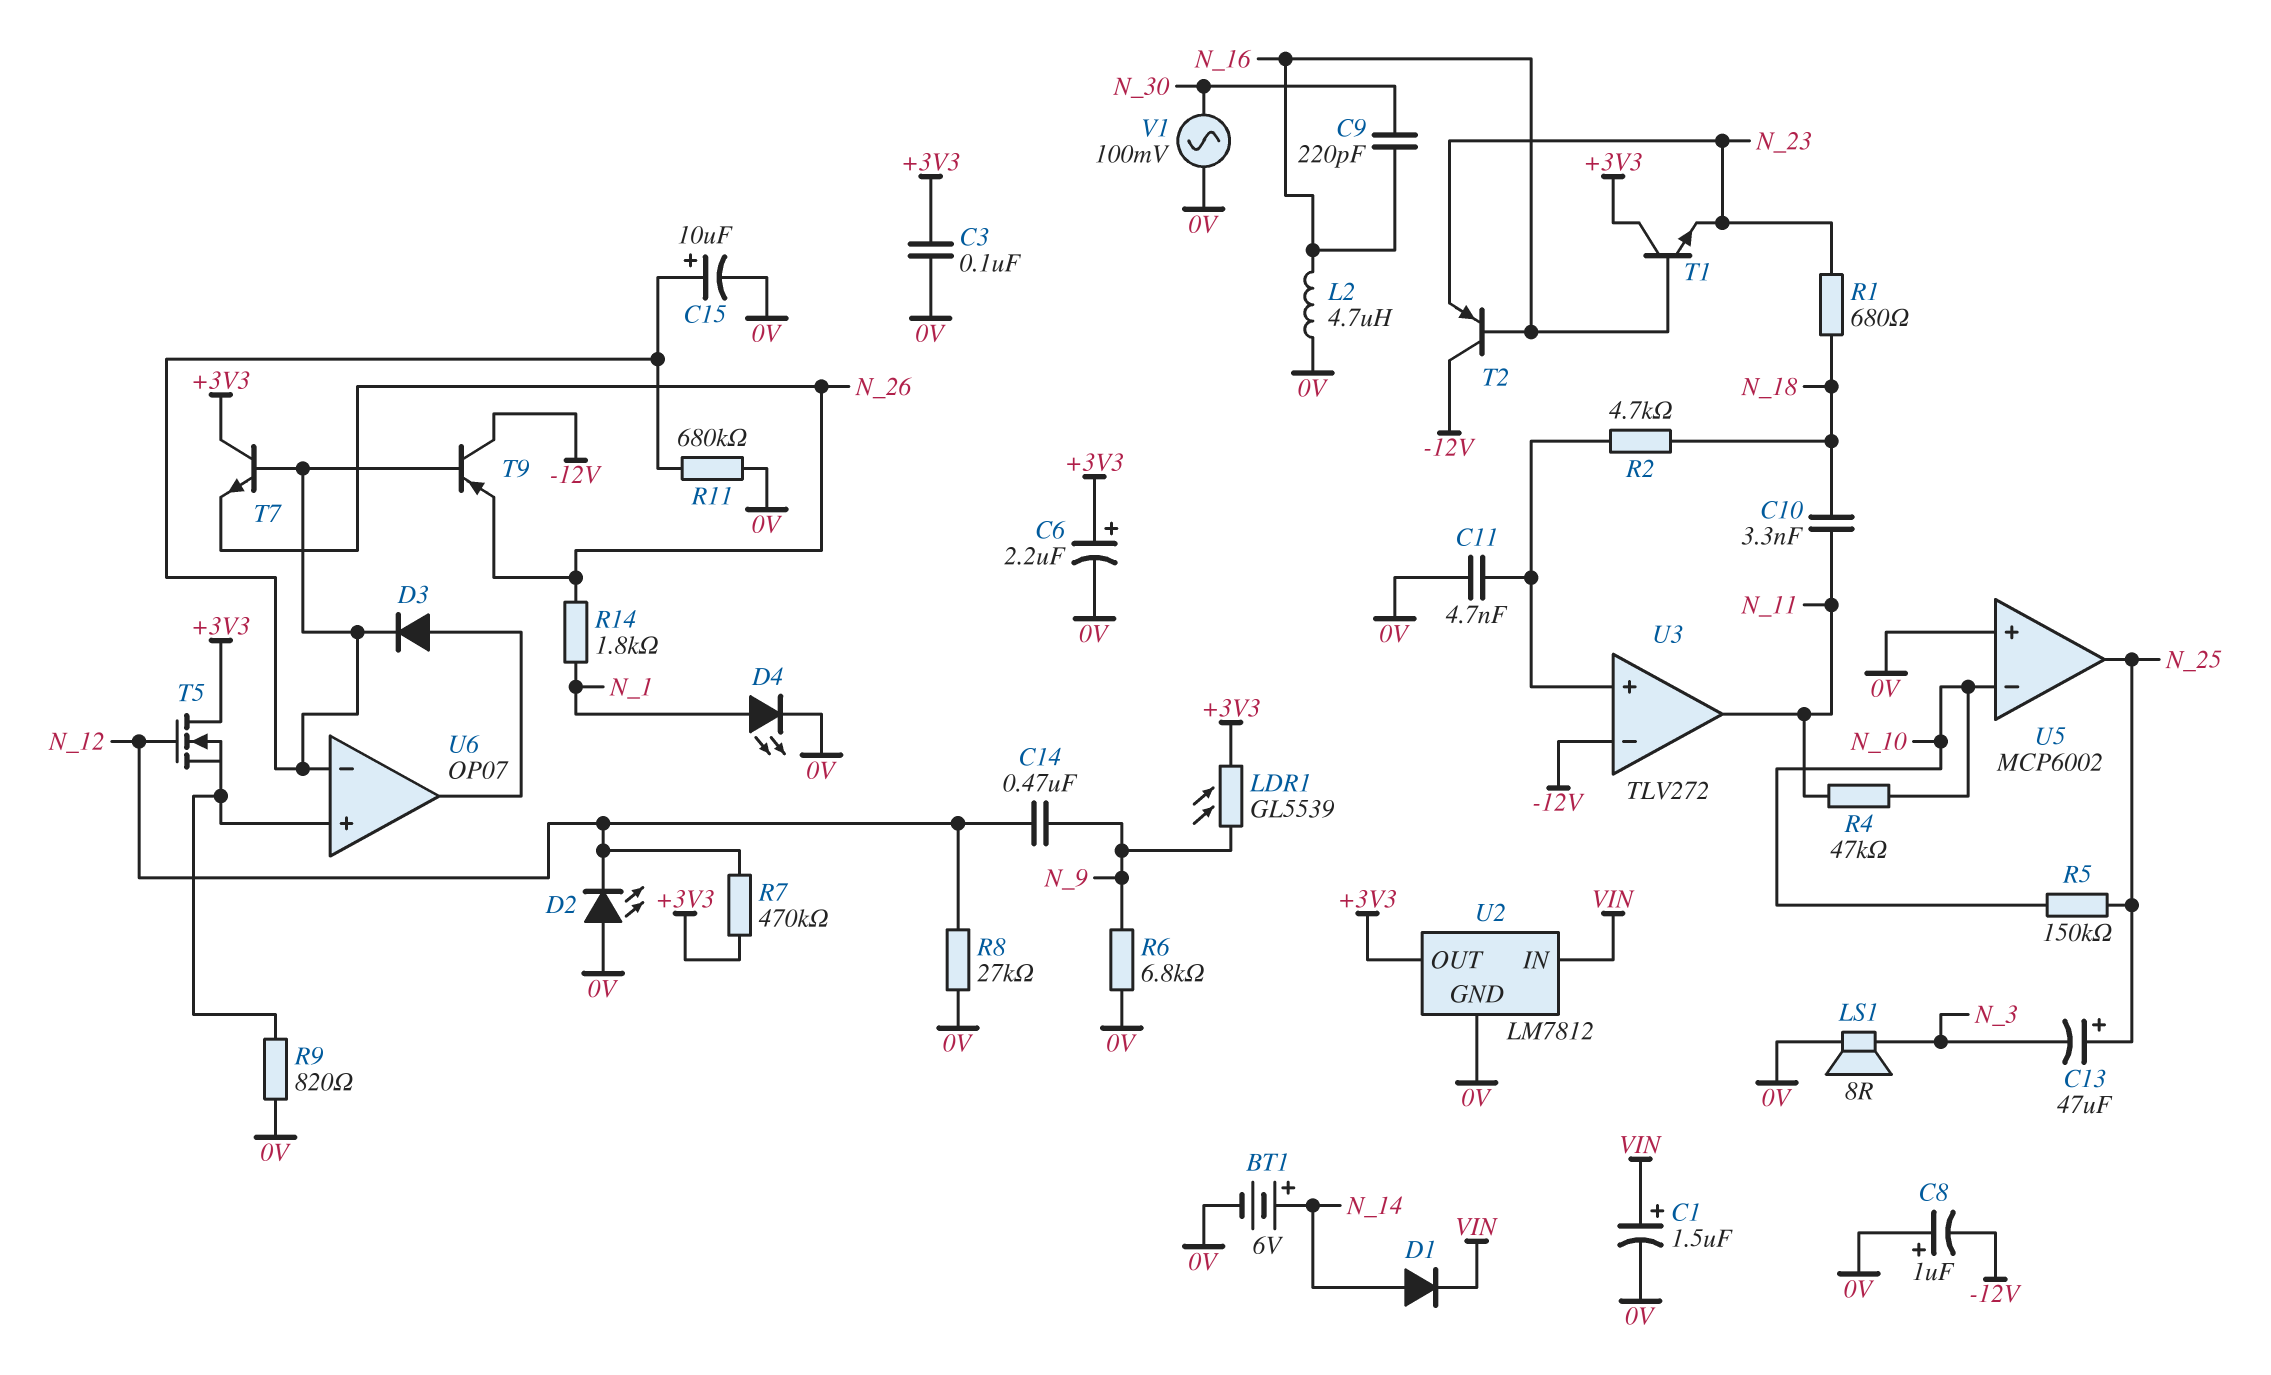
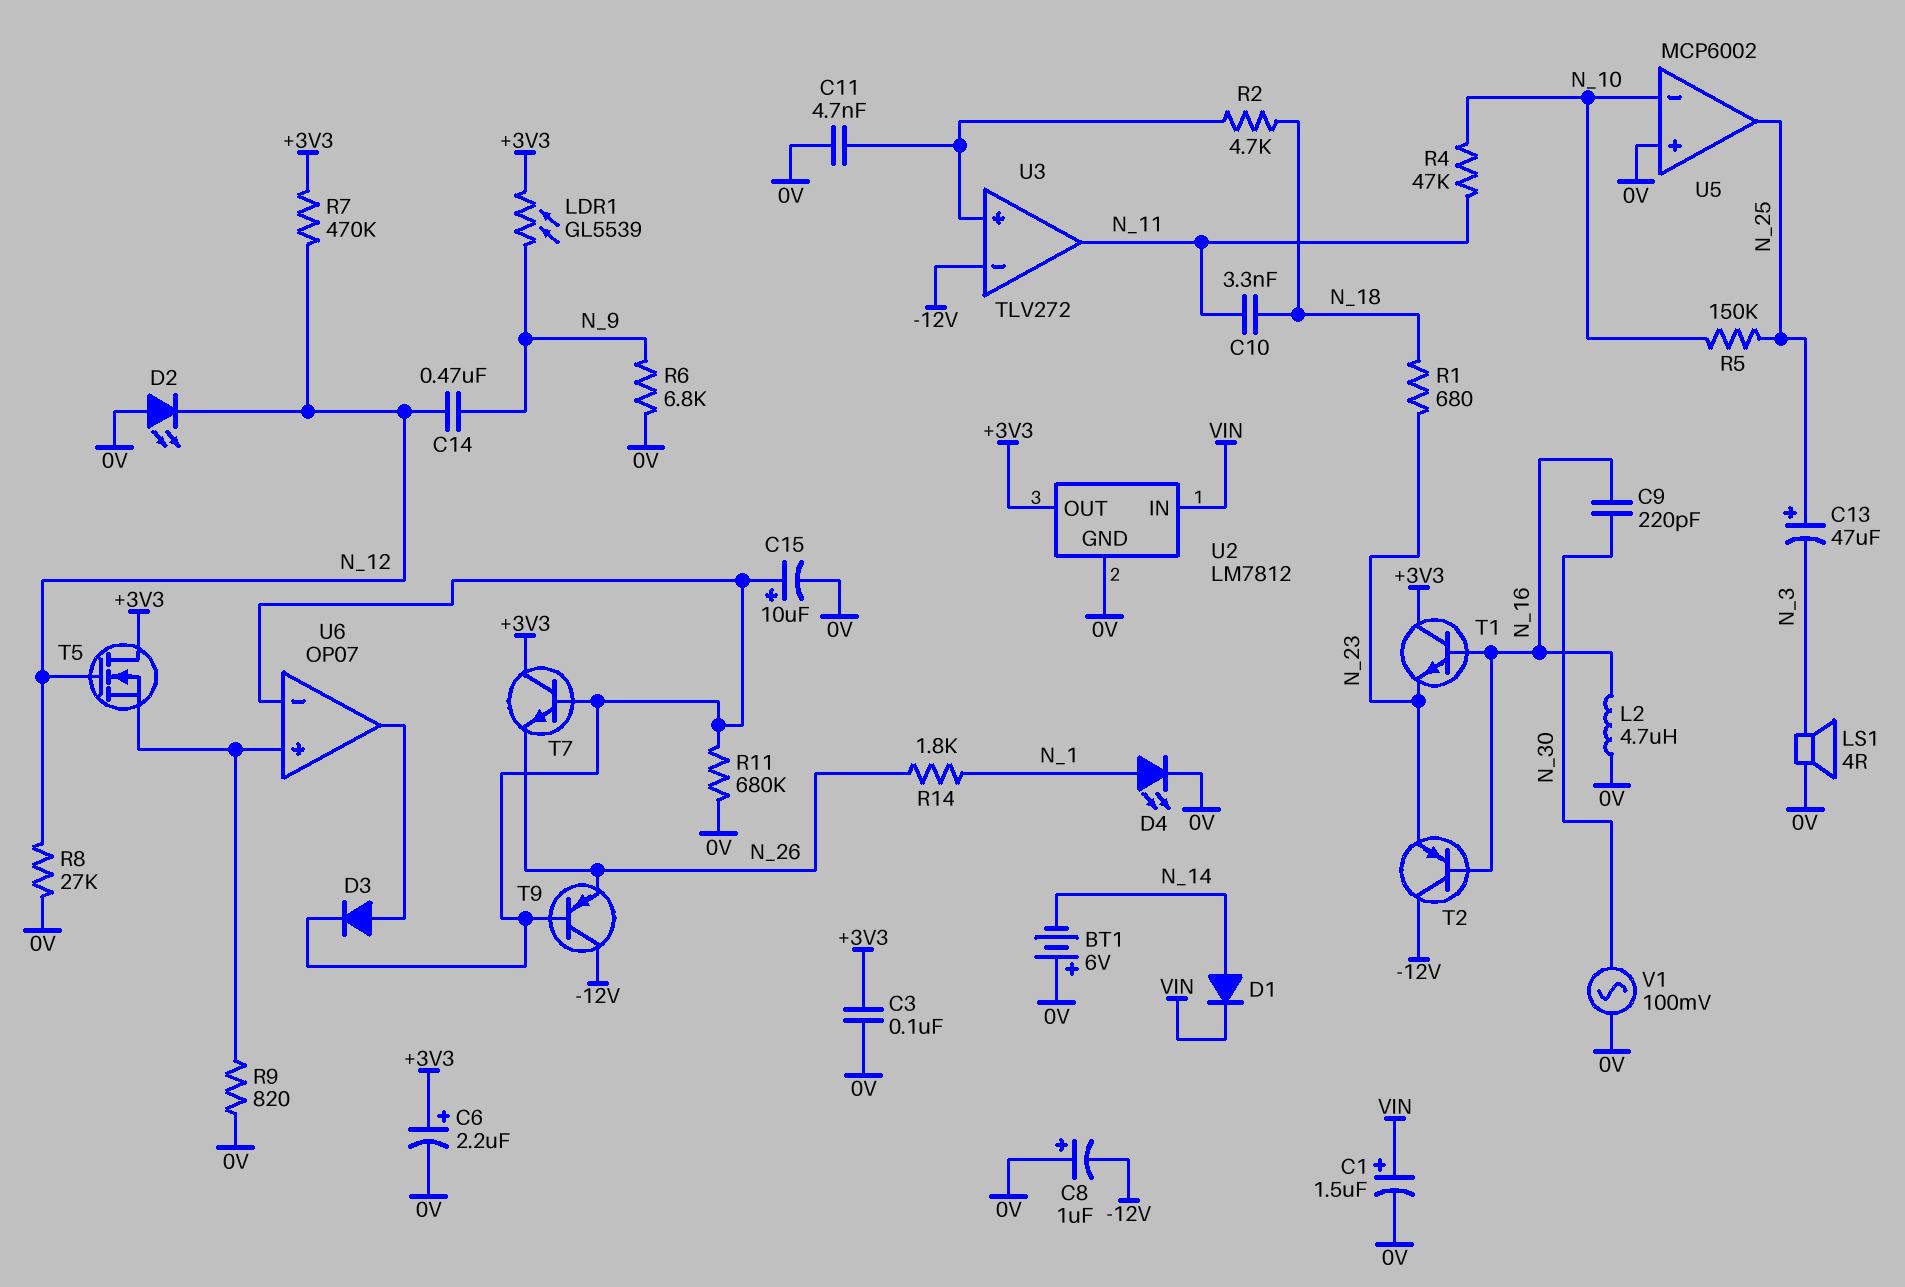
BT1: 6V (plus N_14, minus 0V) -> 6V (plus 0V, minus N_14)
LS1: speaker 8R (0V, N_3) -> speaker 4R (0V, N_3)

